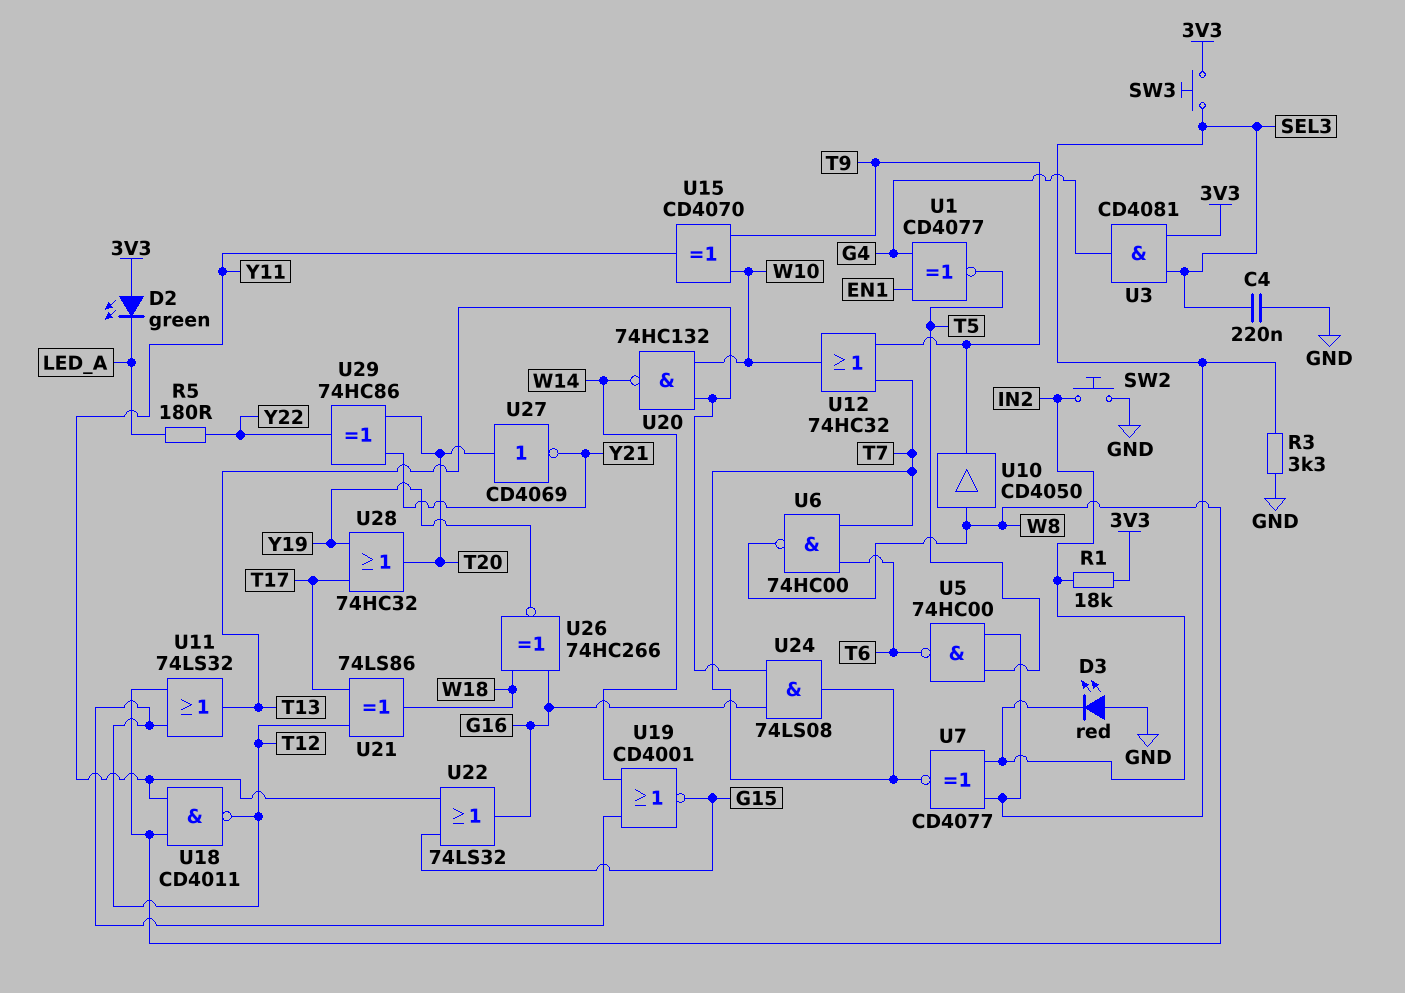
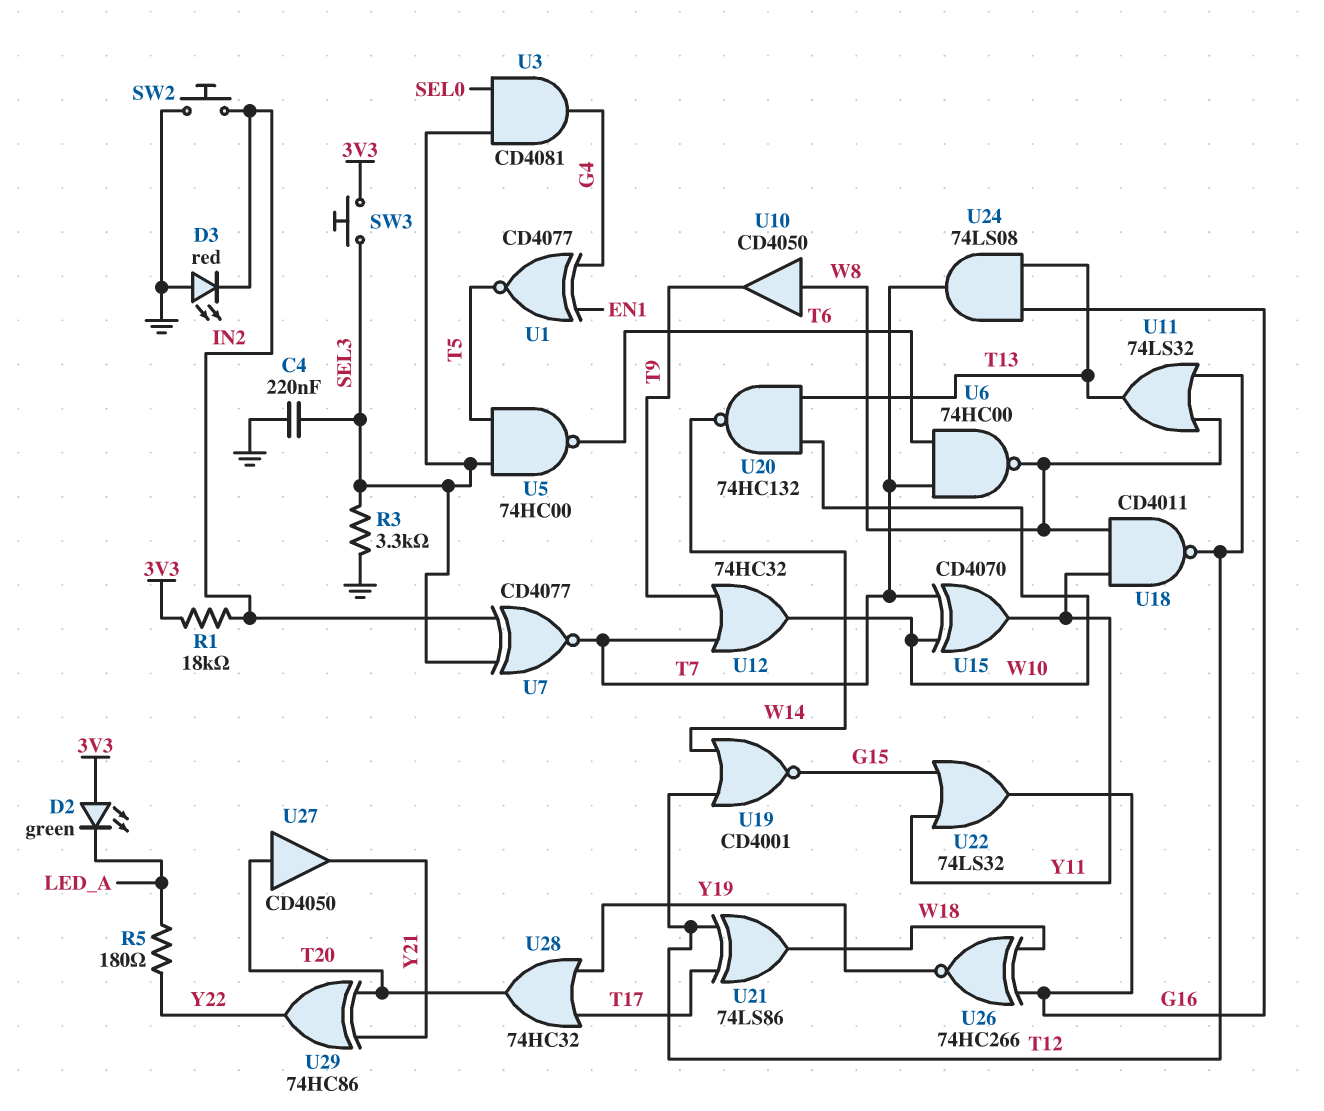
U3: AND CD4081 (in 3V3, in SEL3, out G4) -> AND CD4081 (in SEL0, in SEL3, out G4)
U15: XOR CD4070 (in T9, in W10, out Y11) -> XOR CD4070 (in T7, in W10, out Y11)
U27: NOT CD4069 (in T20, out Y21) -> buffer CD4050 (in T20, out Y21)

